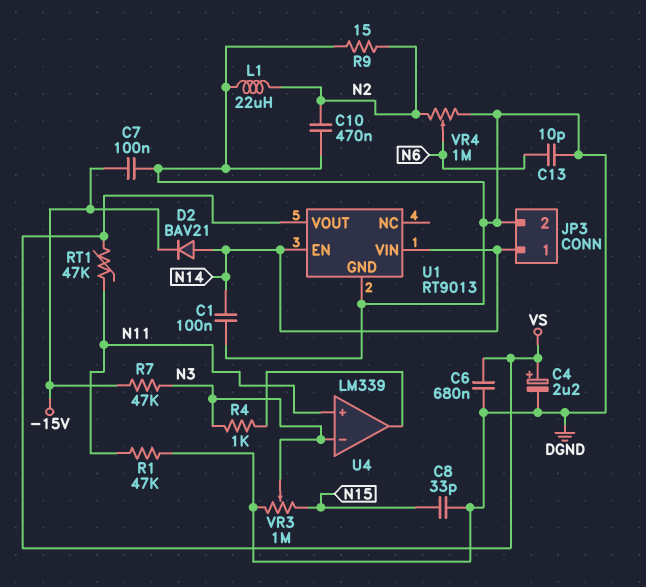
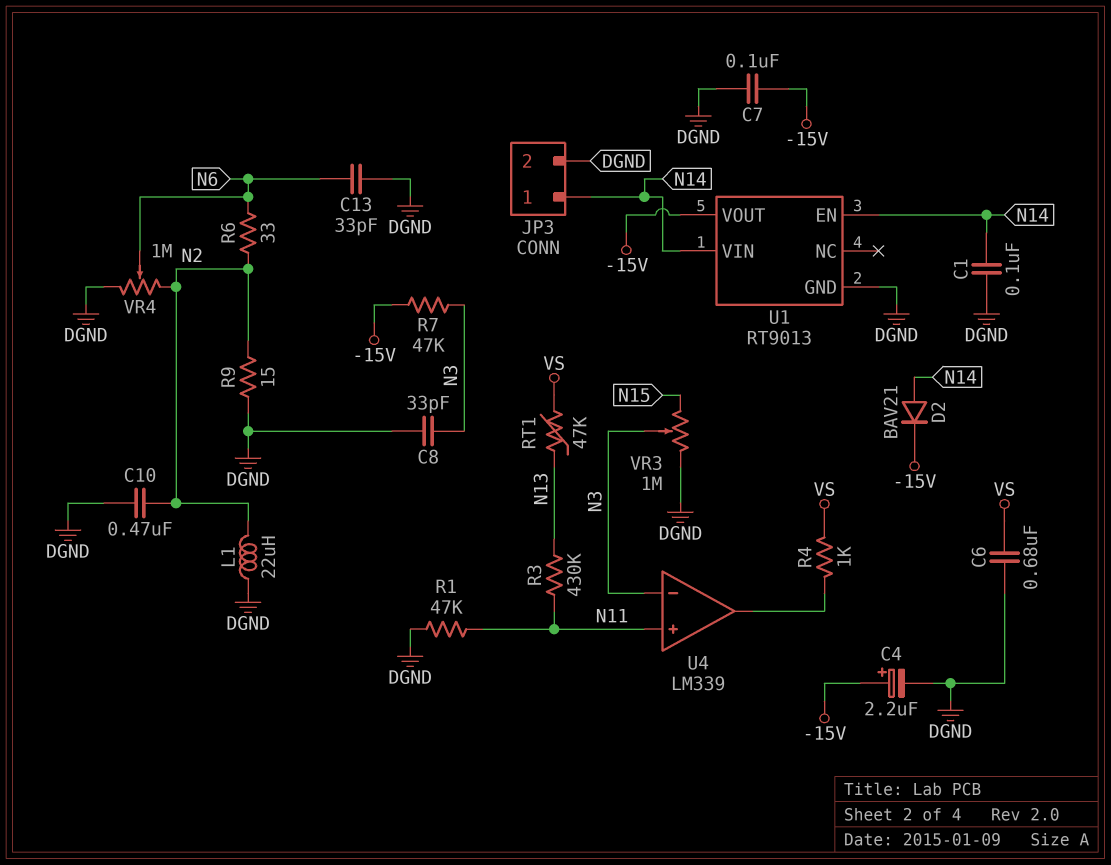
C4: 2.2uF (plus VS, minus DGND) -> 2.2uF (plus -15V, minus DGND)
C8: 33pF (DGND, N15) -> 33pF (DGND, N3)
C13: 10pF (DGND, N6) -> 33pF (DGND, N6)
R3: none -> 430k (N11, N13)
R4: 1k (N3, U4/out) -> 1k (U4/out, VS)
R6: none -> 33 (N2, N6)
RT1: 47k (N11, VS) -> 47k (N13, VS)
U1 pin VOUT: VS -> -15V

